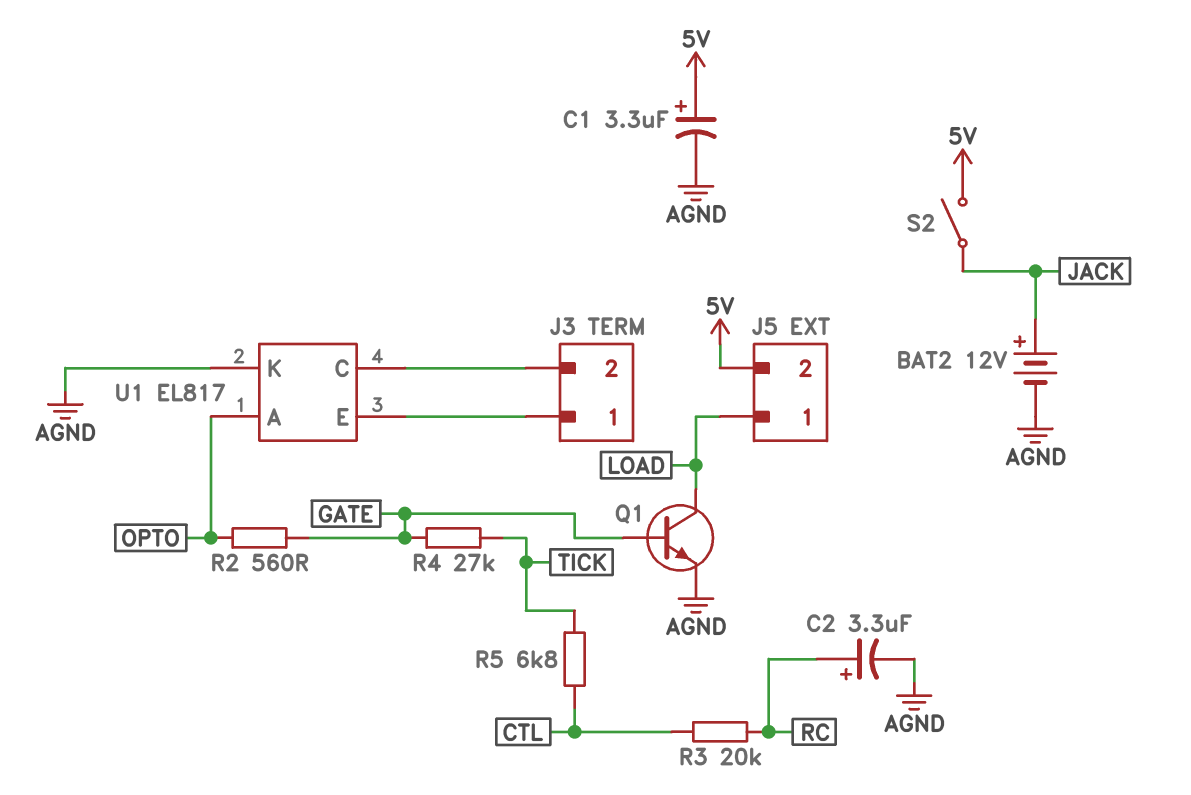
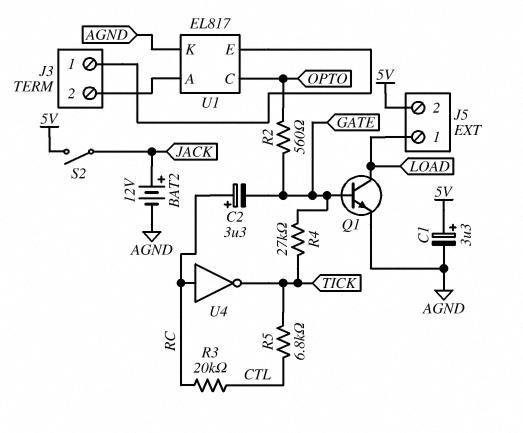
C2: 3.3uF (plus RC, minus AGND) -> 3.3uF (plus RC, minus GATE)
U1 pin A: OPTO -> J3/2
U1 pin C: J3/2 -> OPTO
U4: none -> NOT (in RC, out TICK)

